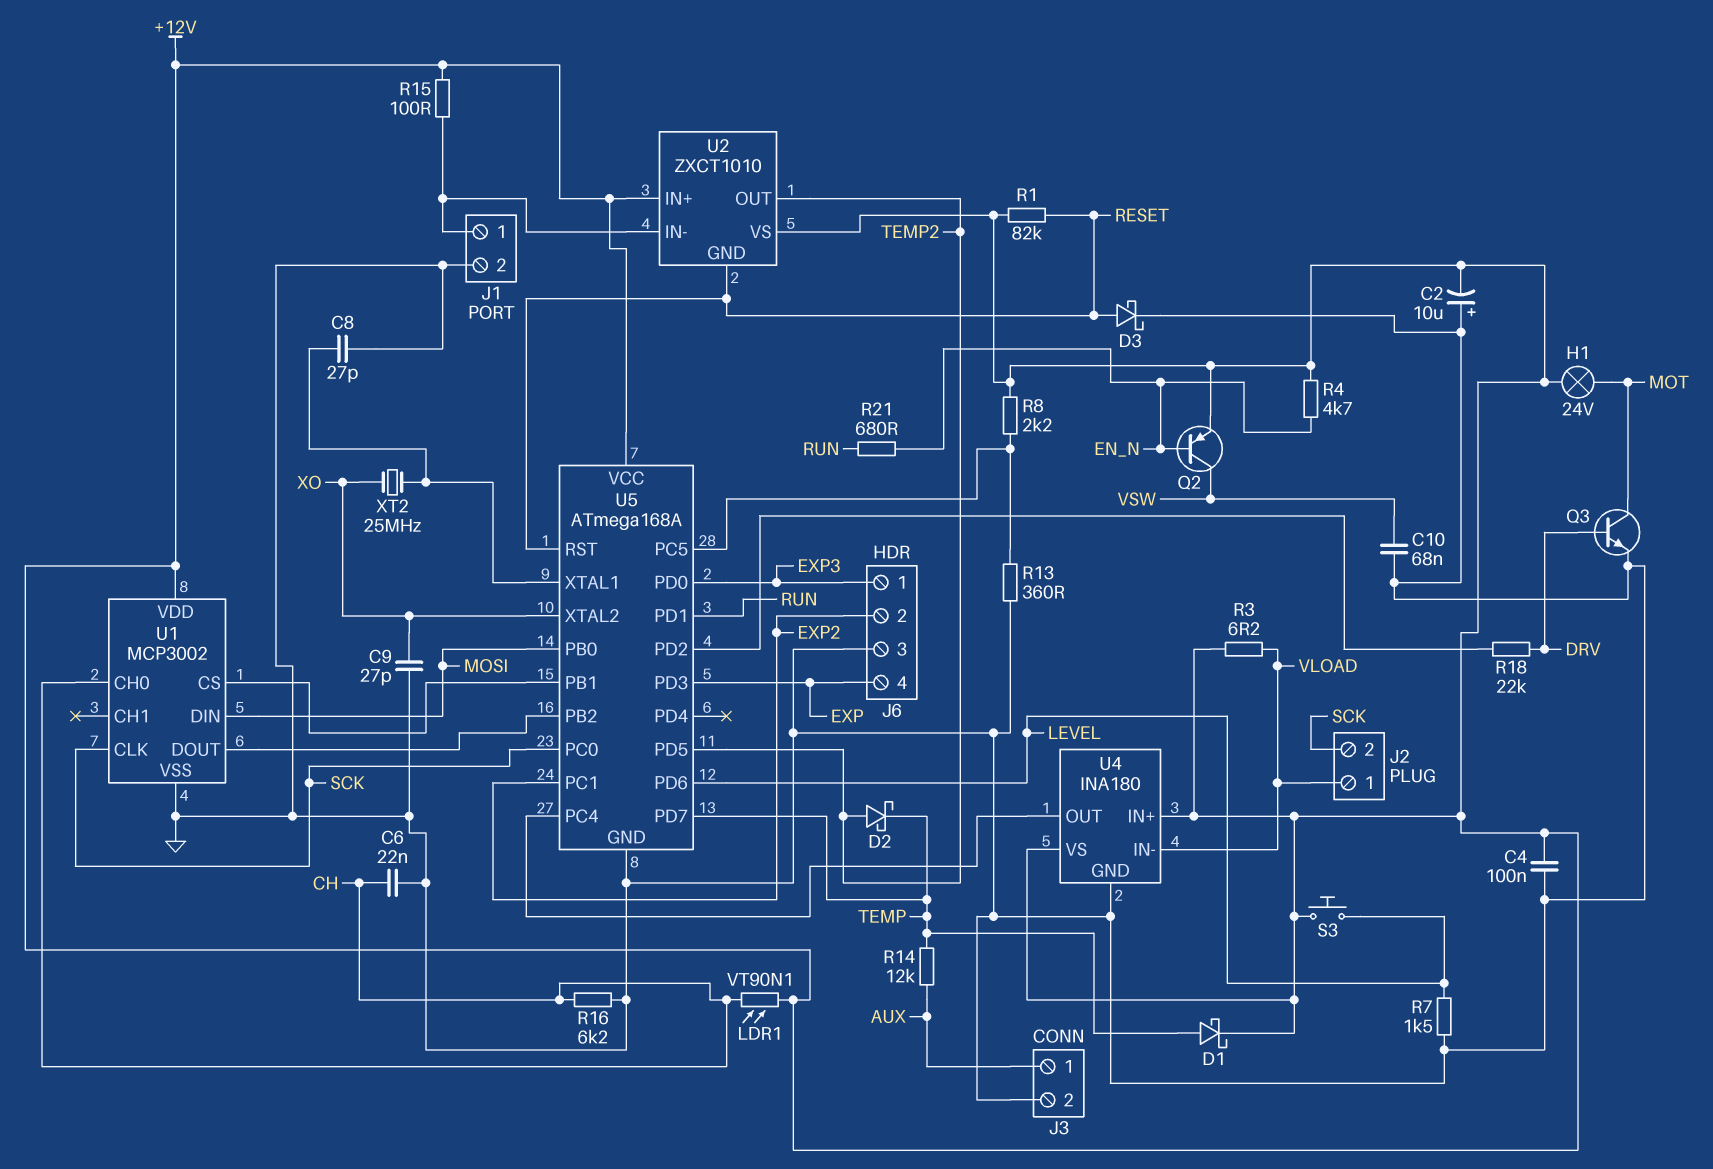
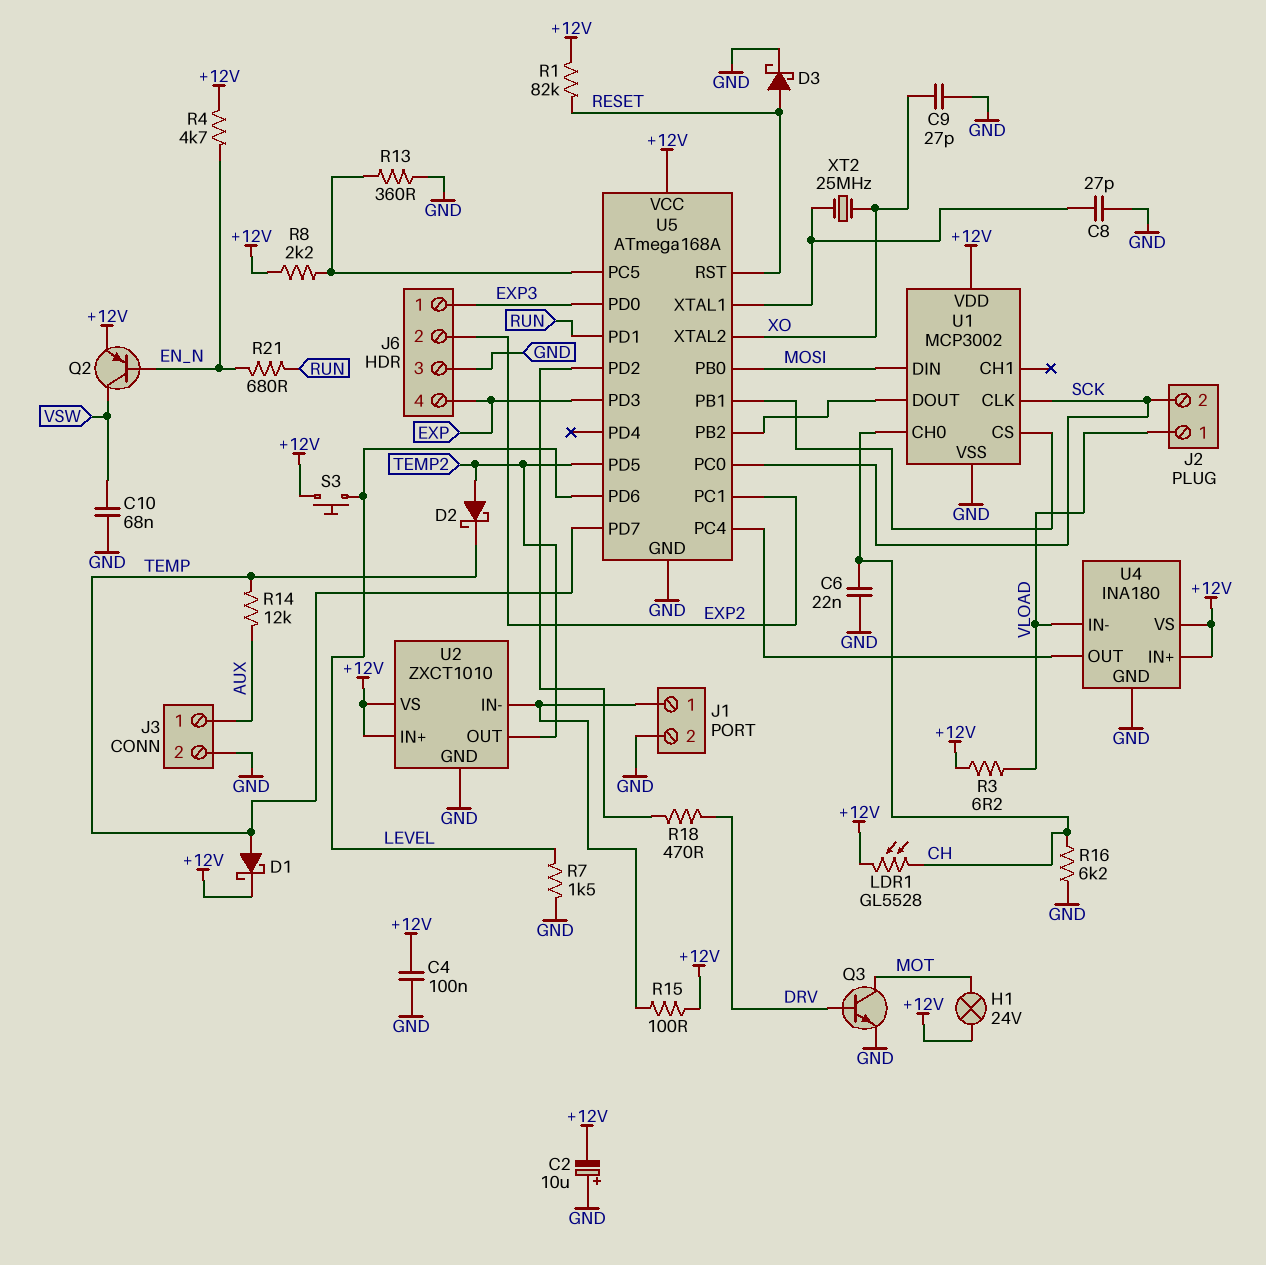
LDR1: VT90N1 (+12V, CH) -> GL5528 (+12V, CH)
R18: 22k (DRV, U5/PD2) -> 470 (DRV, U5/PD2)
U2 pin GND: RESET -> GND

